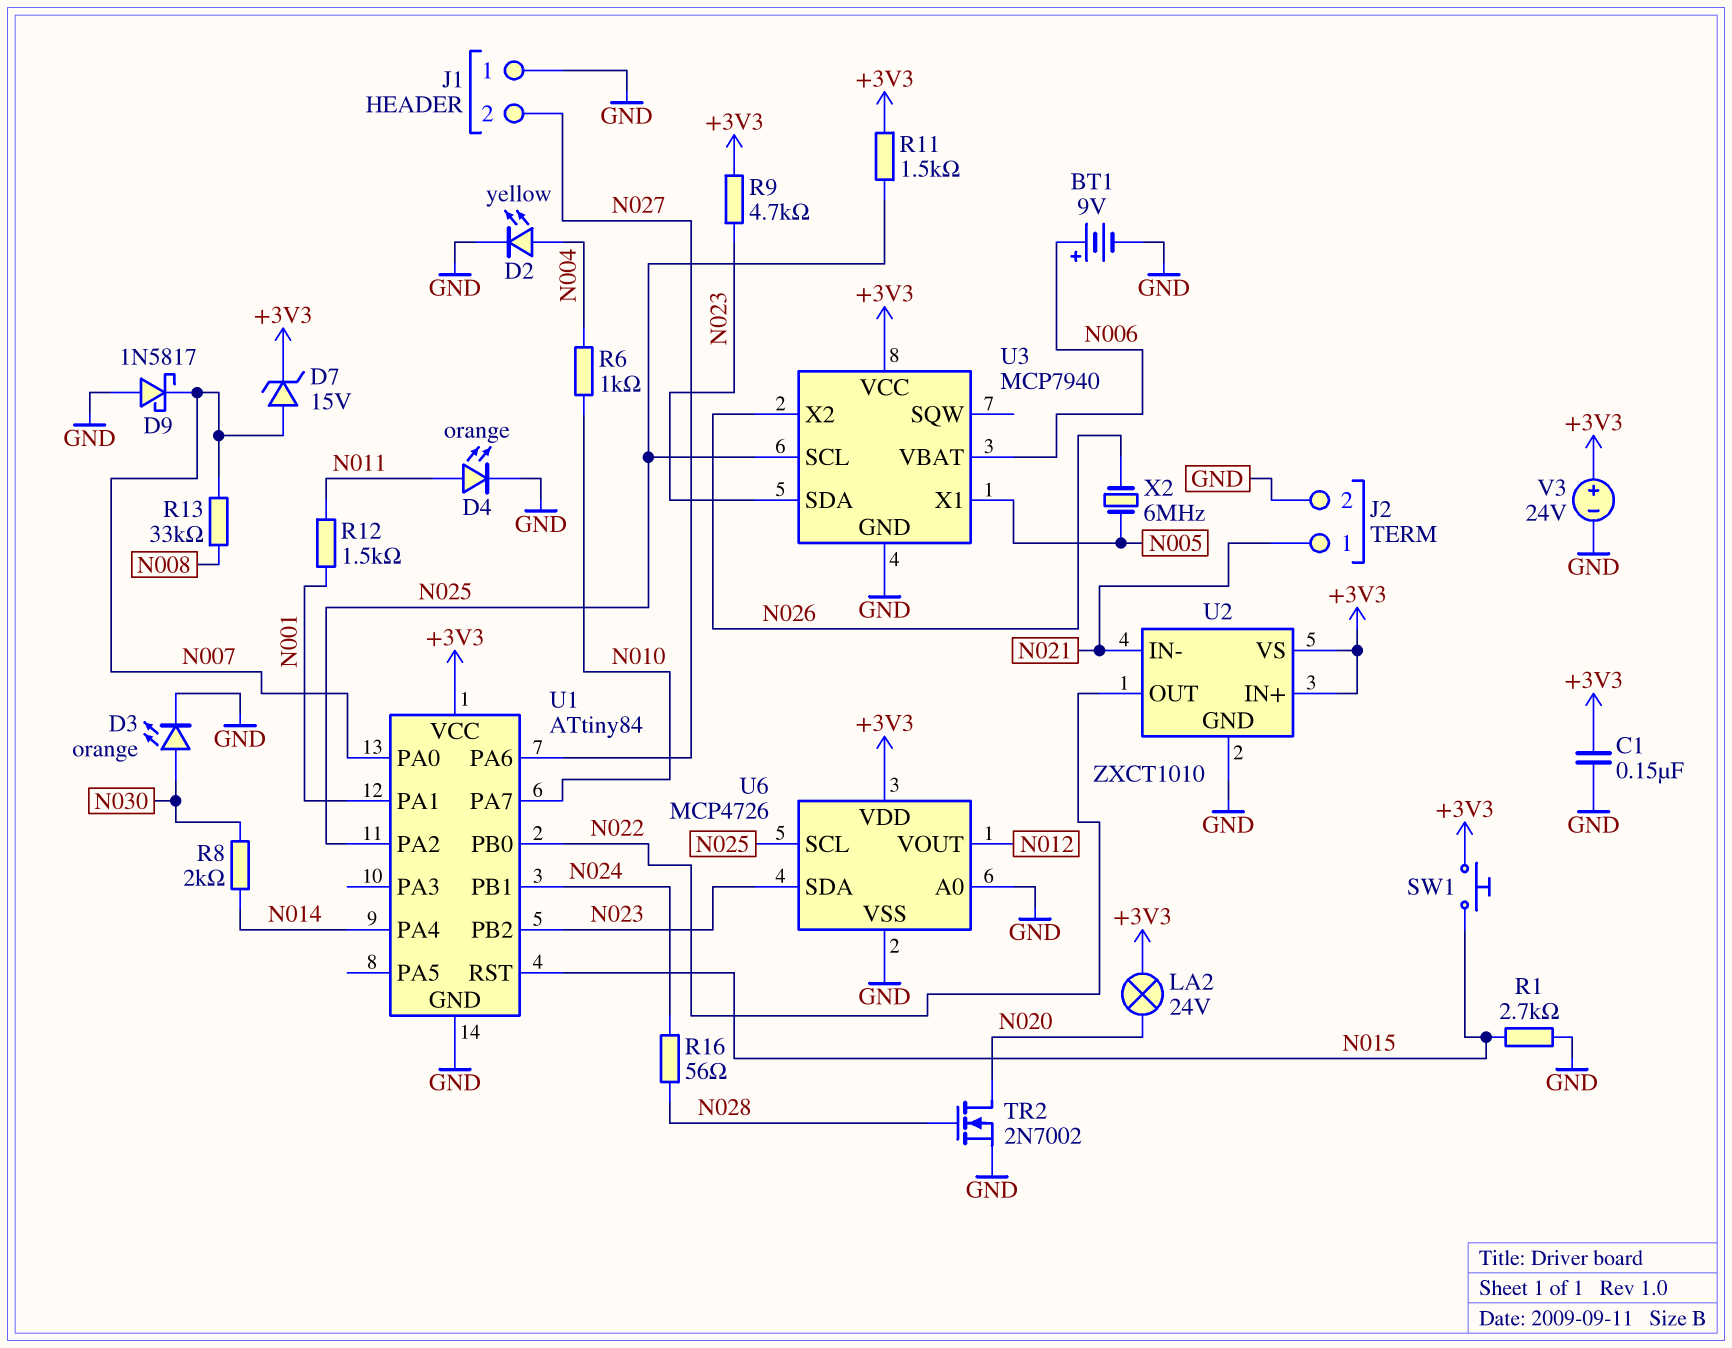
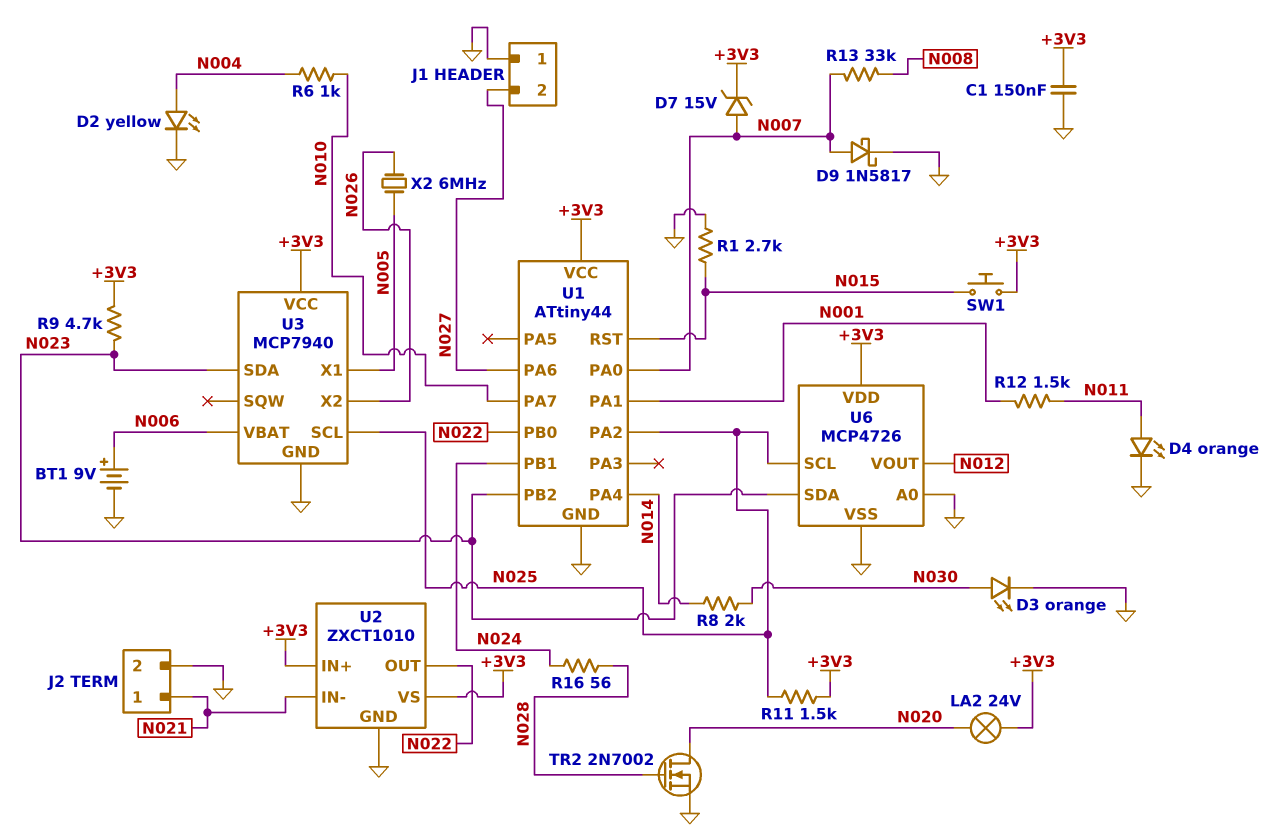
D9: schottky 1N5817 (A GND, K N007) -> schottky 1N5817 (A N007, K GND)
U1: ATtiny84 -> ATtiny44
V3: 24V (plus +3V3, minus GND) -> none

